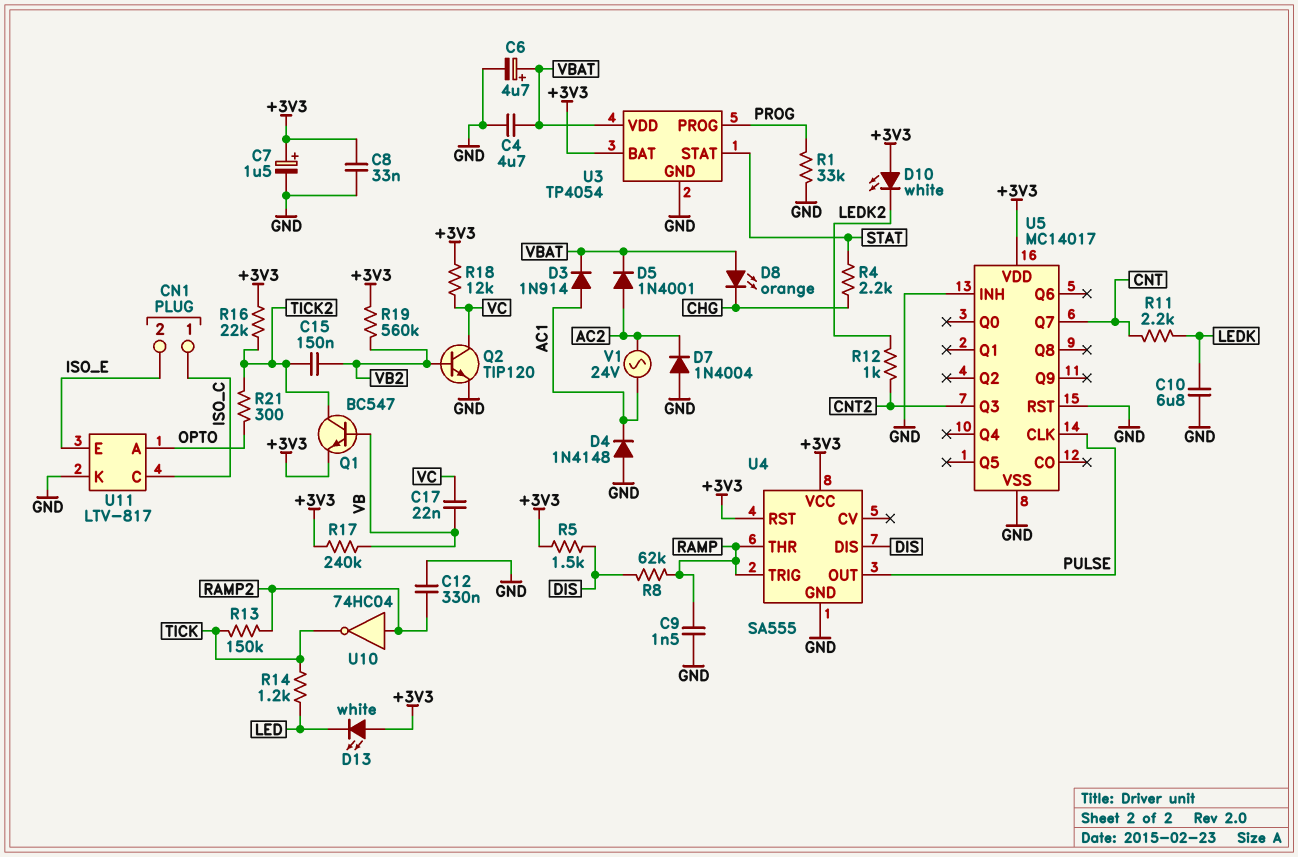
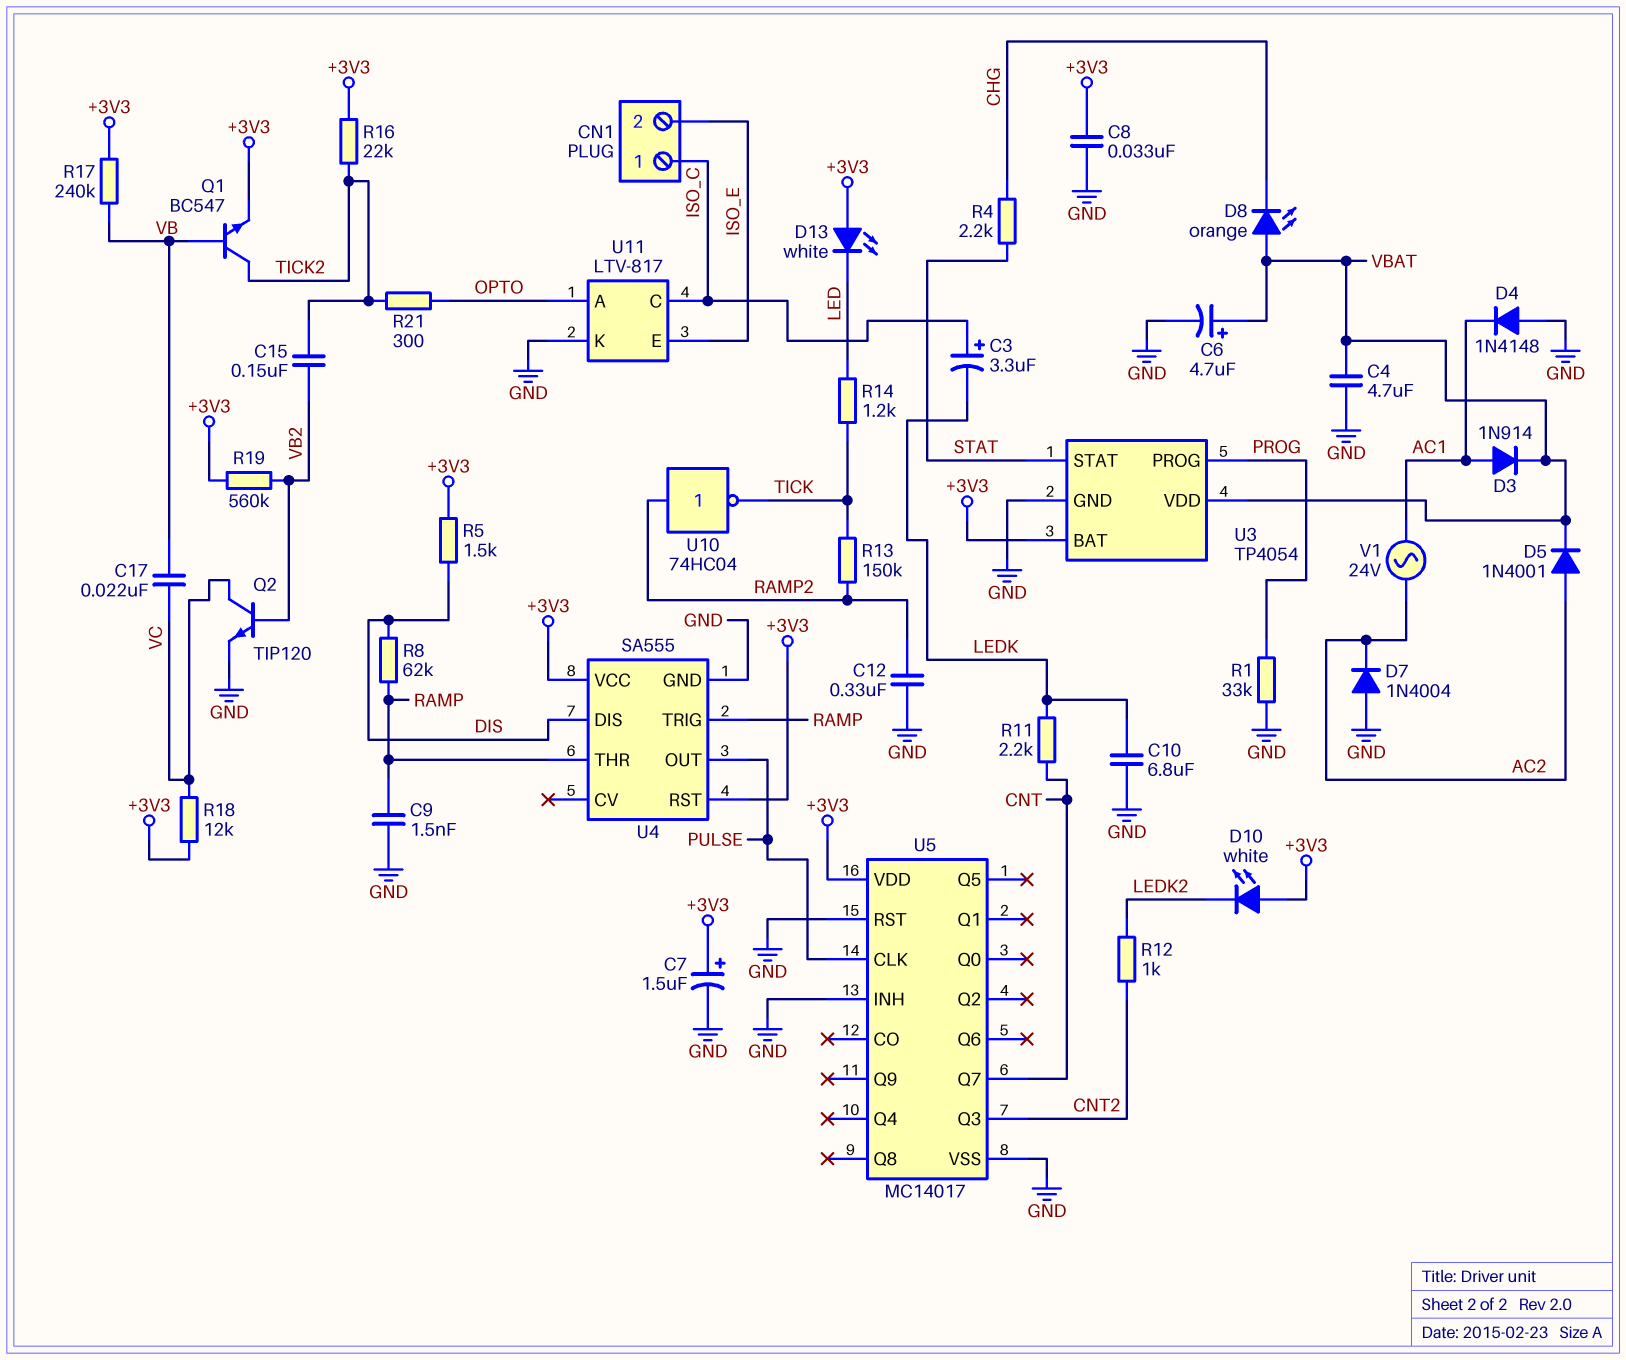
C3: none -> 3.3uF (plus ISO_C, minus LEDK)

